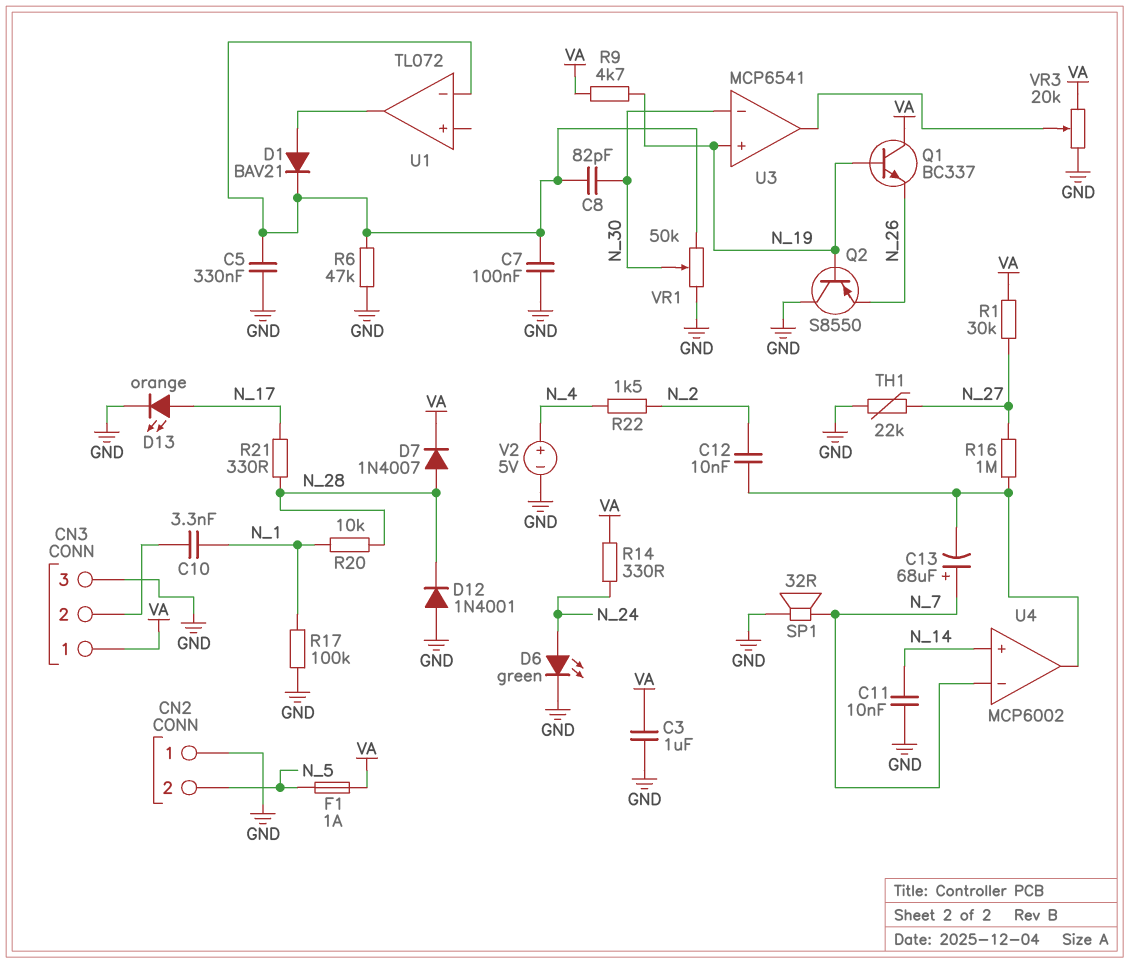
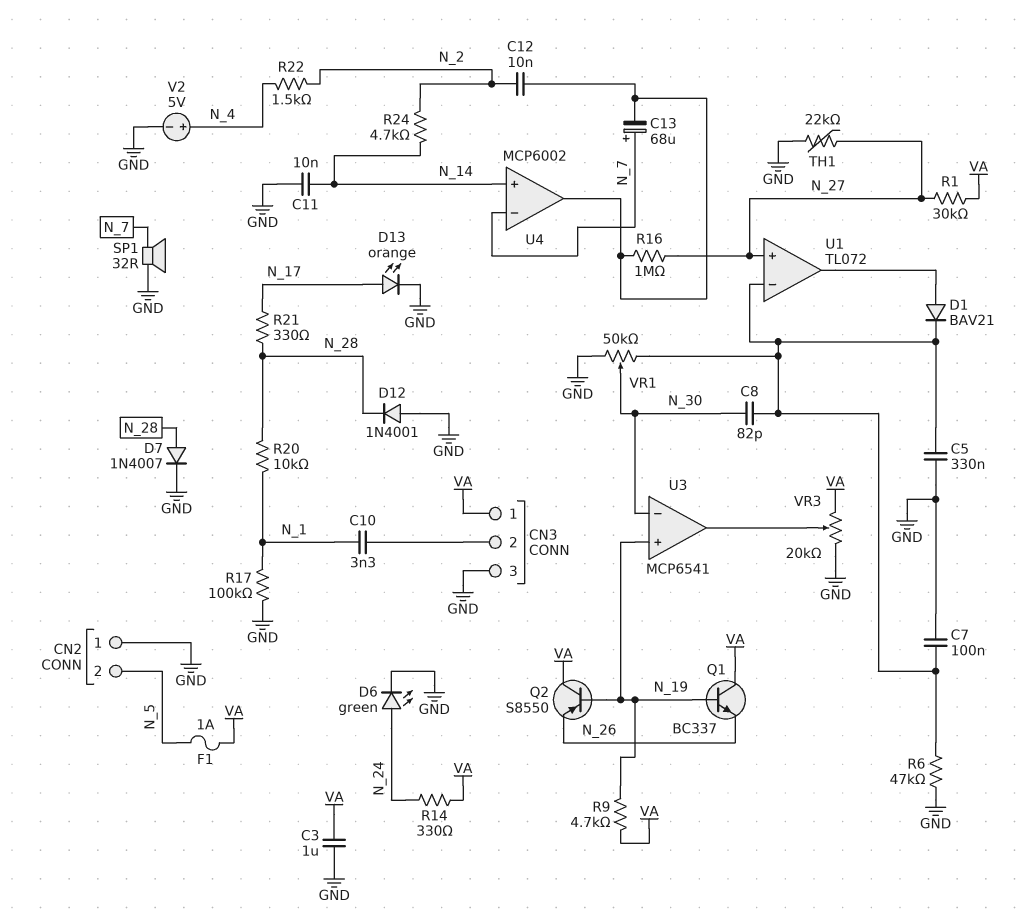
D7: diode 1N4007 (A N_28, K VA) -> diode 1N4007 (A N_28, K GND)
Q2: PNP S8550 (B N_19, C GND, E N_26) -> PNP S8550 (B N_19, C VA, E N_26)
R24: none -> 4.7k (N_2, N_14)
U1 pin in+: none -> N_27

